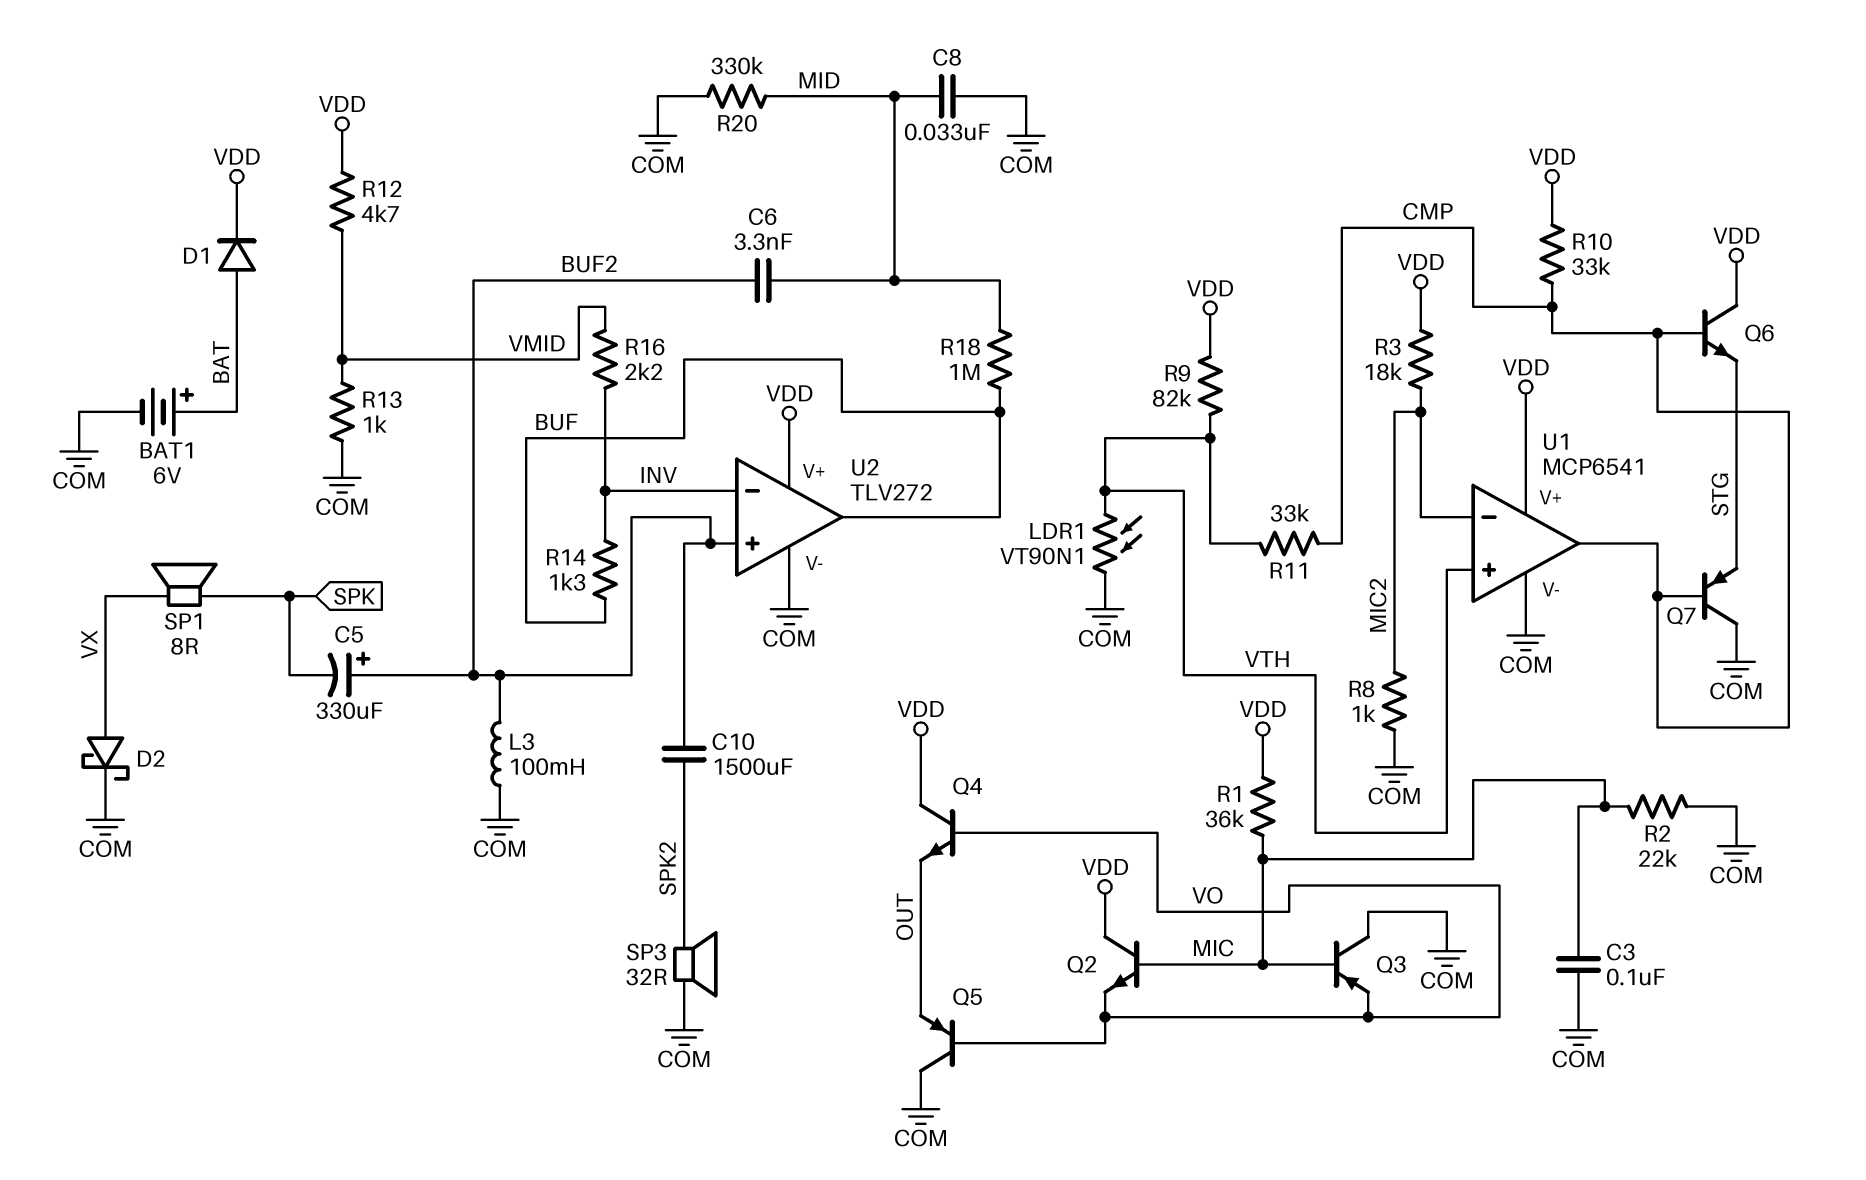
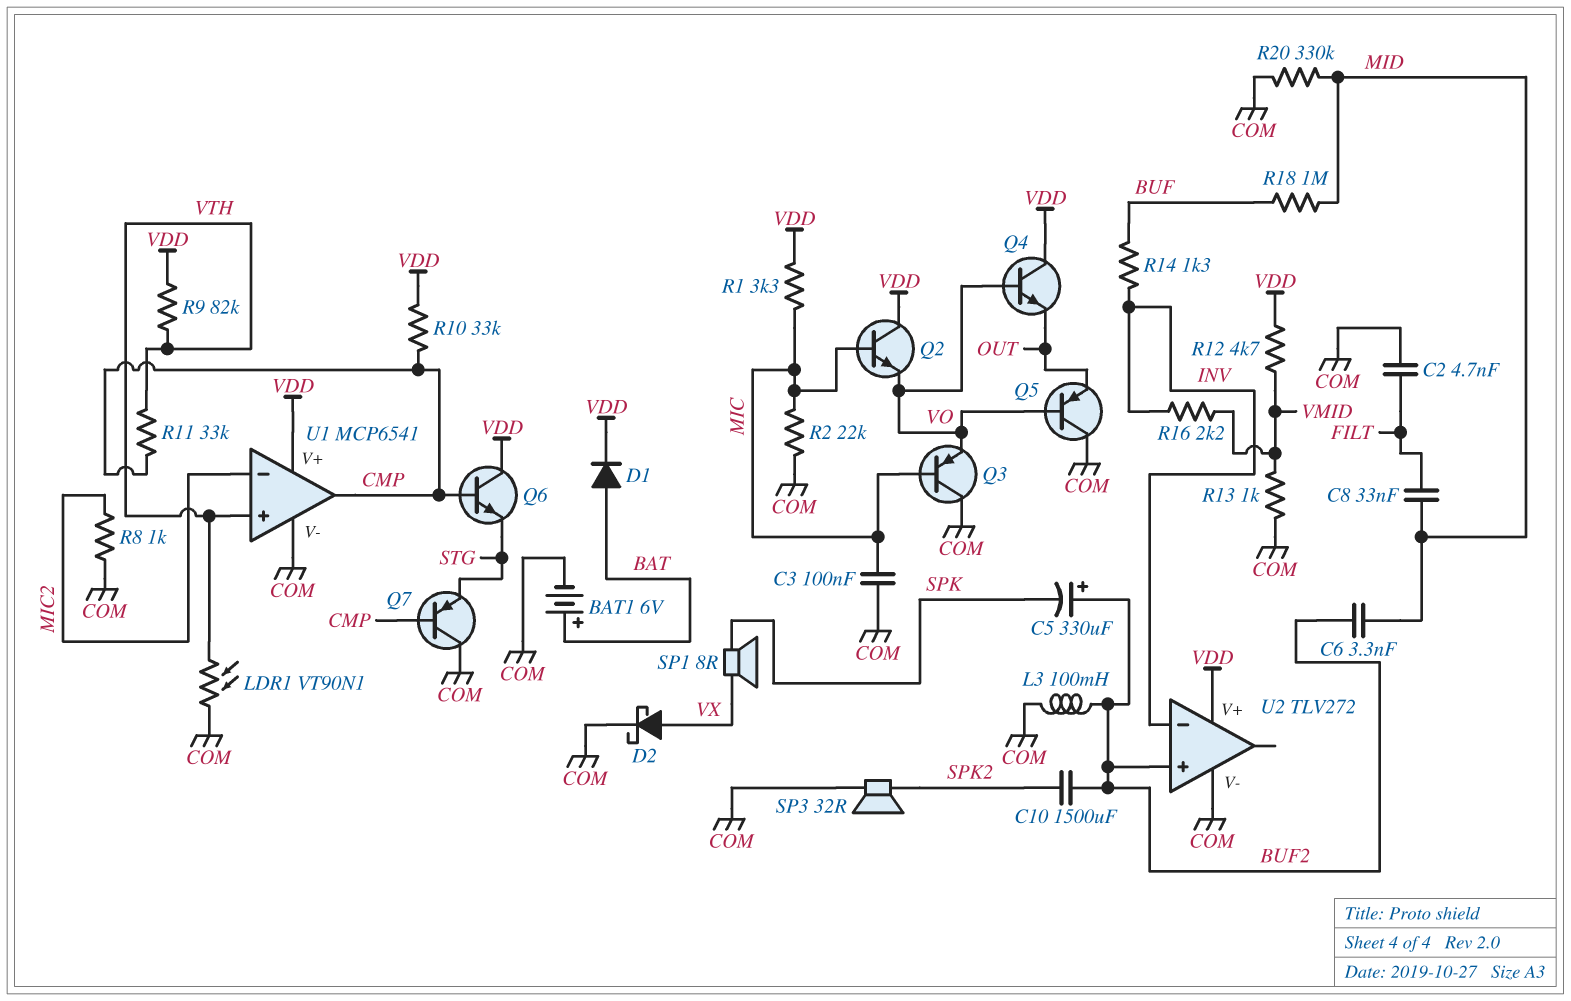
C2: none -> 4.7nF (COM, FILT)
C8: 33nF (COM, MID) -> 33nF (FILT, MID)
R1: 36k (MIC, VDD) -> 3.3k (MIC, VDD)
R3: 18k (MIC2, VDD) -> none
U2 pin out: BUF -> none

